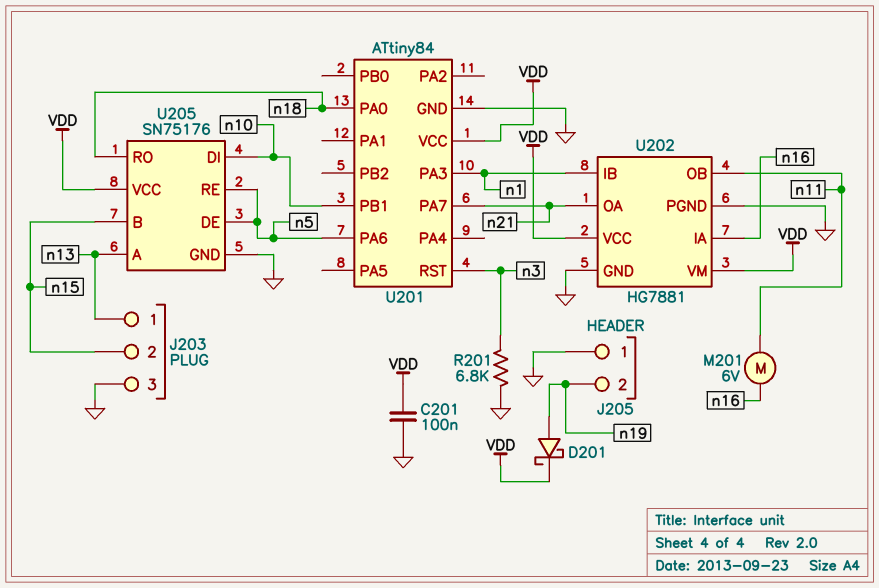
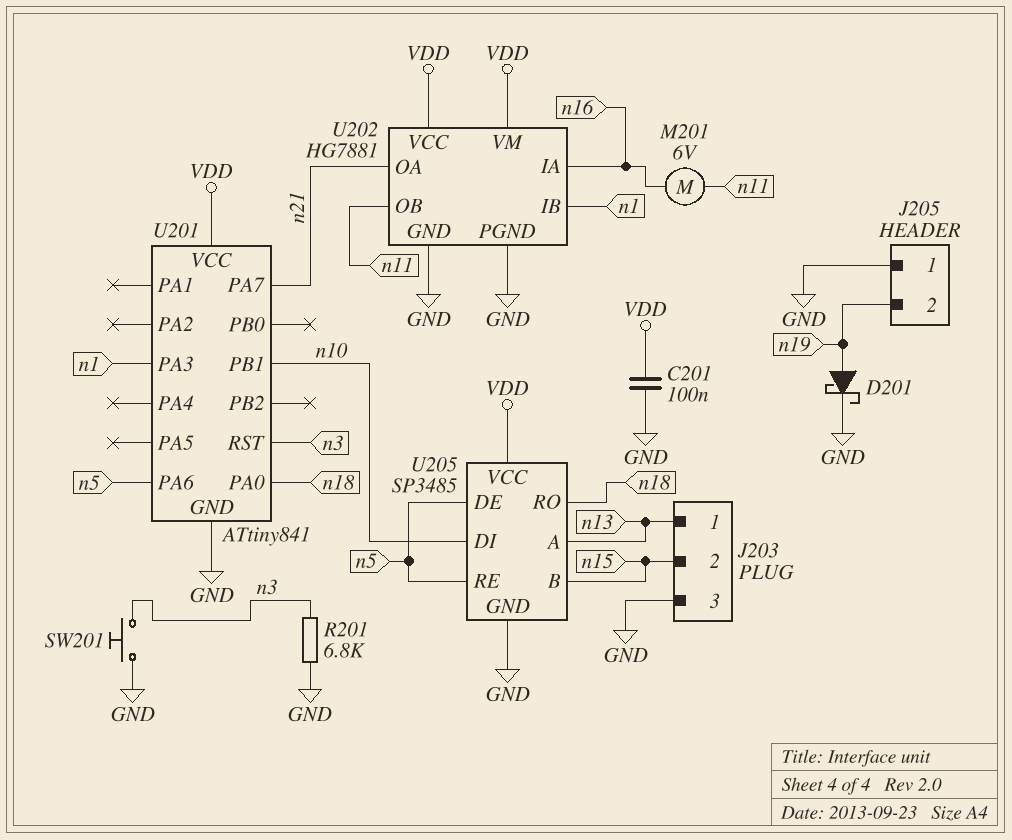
D201: schottky (A n19, K VDD) -> schottky (A n19, K GND)
SW201: none -> button (GND, n3)
U201: ATtiny84 -> ATtiny841
U205: SN75176 -> SP3485

